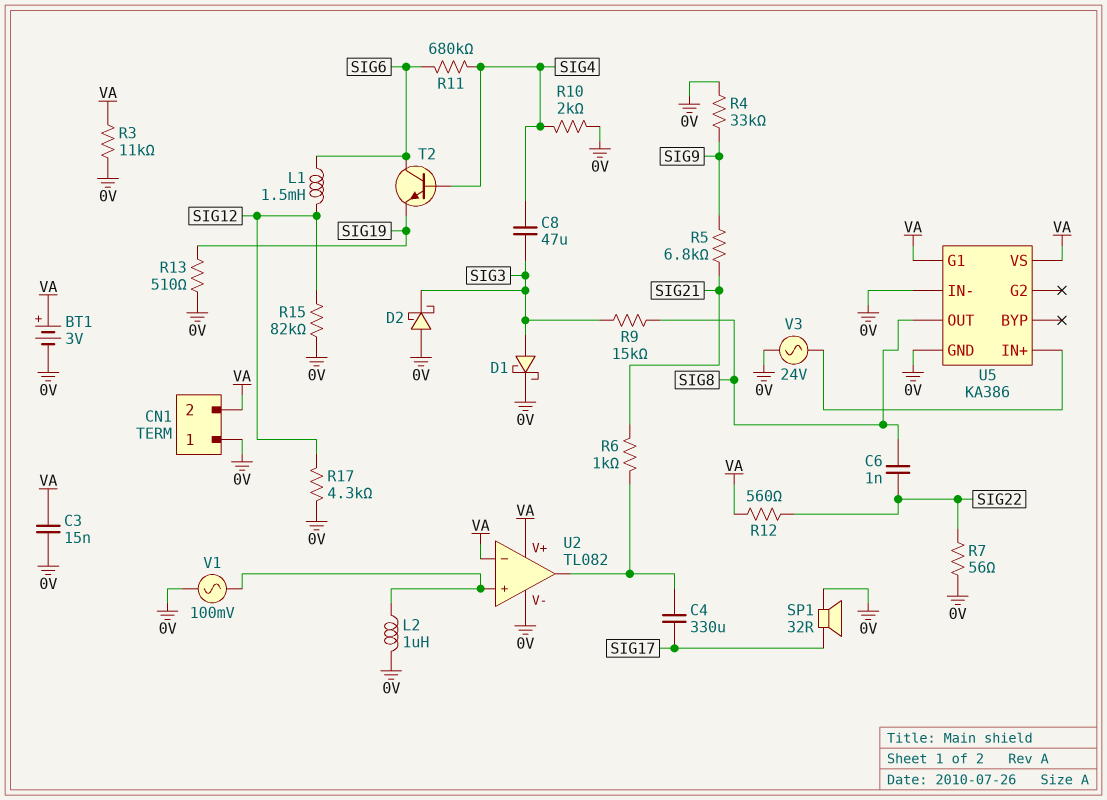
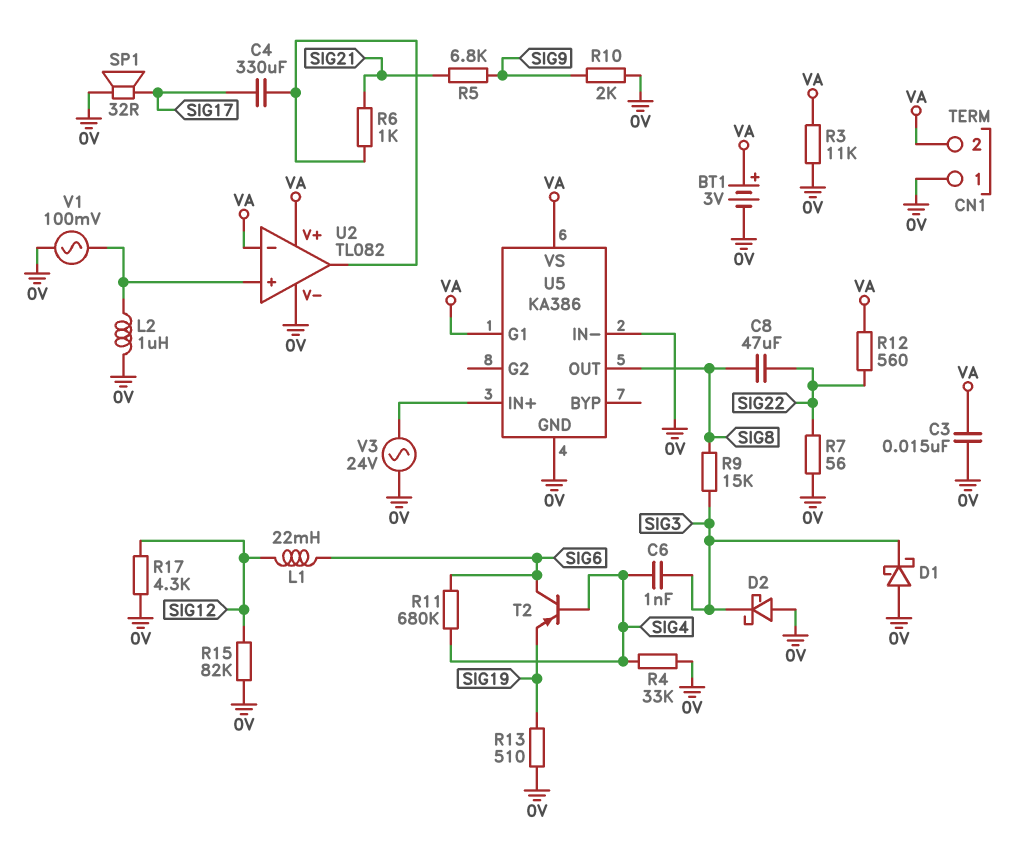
C6: 1nF (SIG8, SIG22) -> 1nF (SIG3, SIG4)
C8: 47uF (SIG3, SIG4) -> 47uF (SIG8, SIG22)
D1: schottky (A SIG3, K 0V) -> schottky (A 0V, K SIG3)
L1: 1.5mH (SIG6, SIG12) -> 22mH (SIG6, SIG12)
R4: 33k (0V, SIG9) -> 33k (0V, SIG4)
R10: 2k (0V, SIG4) -> 2k (0V, SIG9)
T2: NPN (B SIG4, C SIG6, E SIG19) -> PNP (B SIG4, C SIG6, E SIG19)

